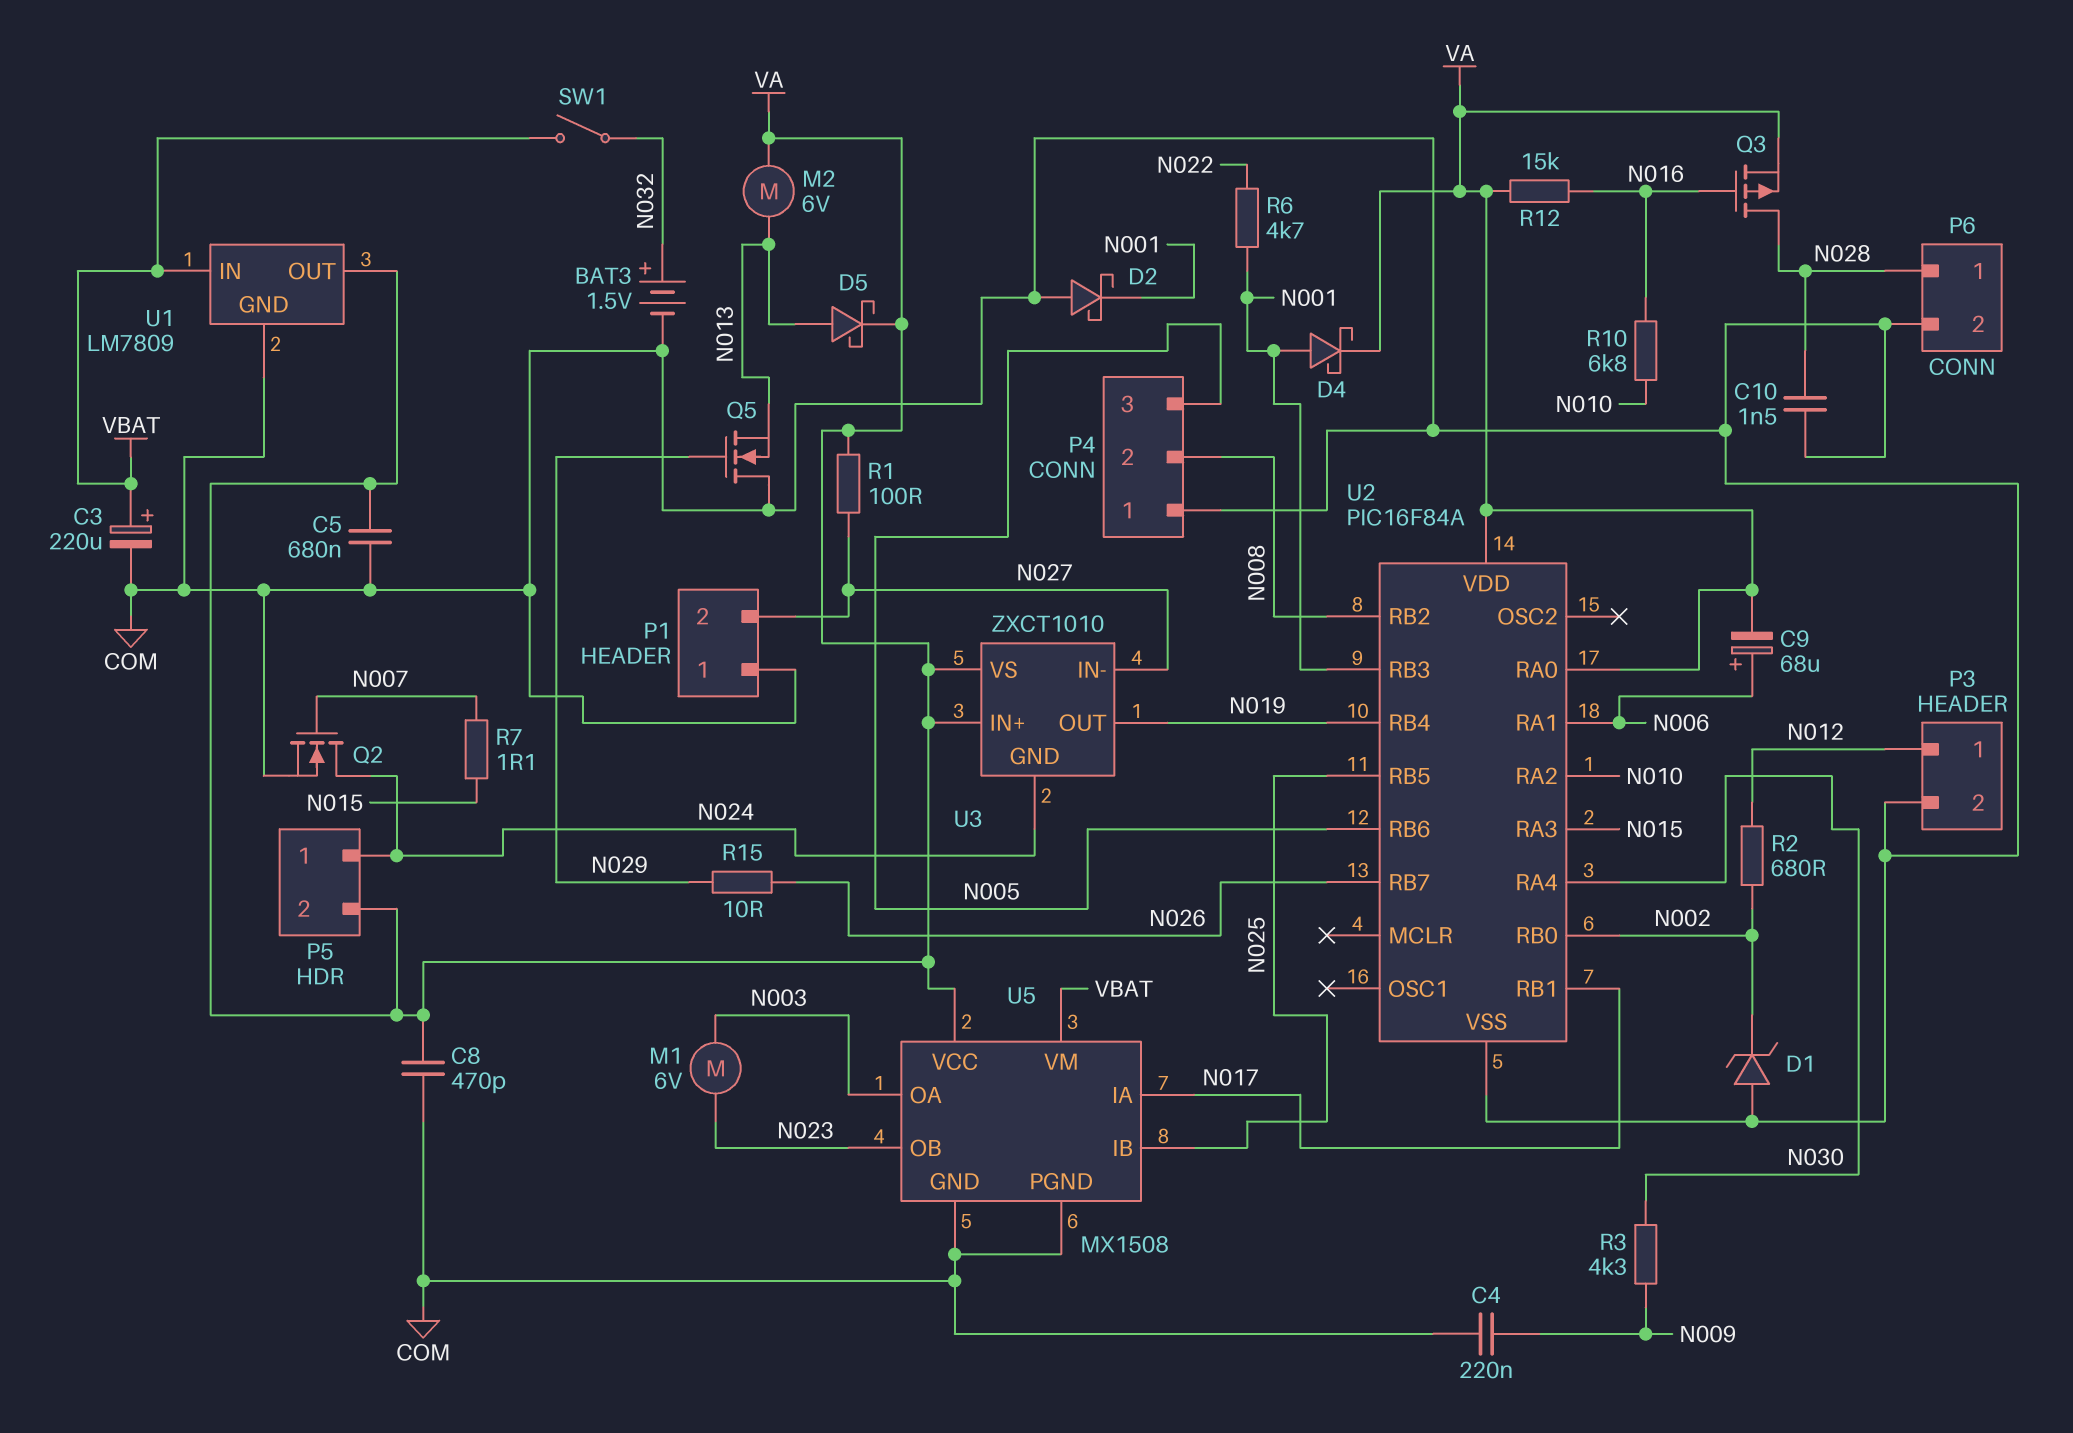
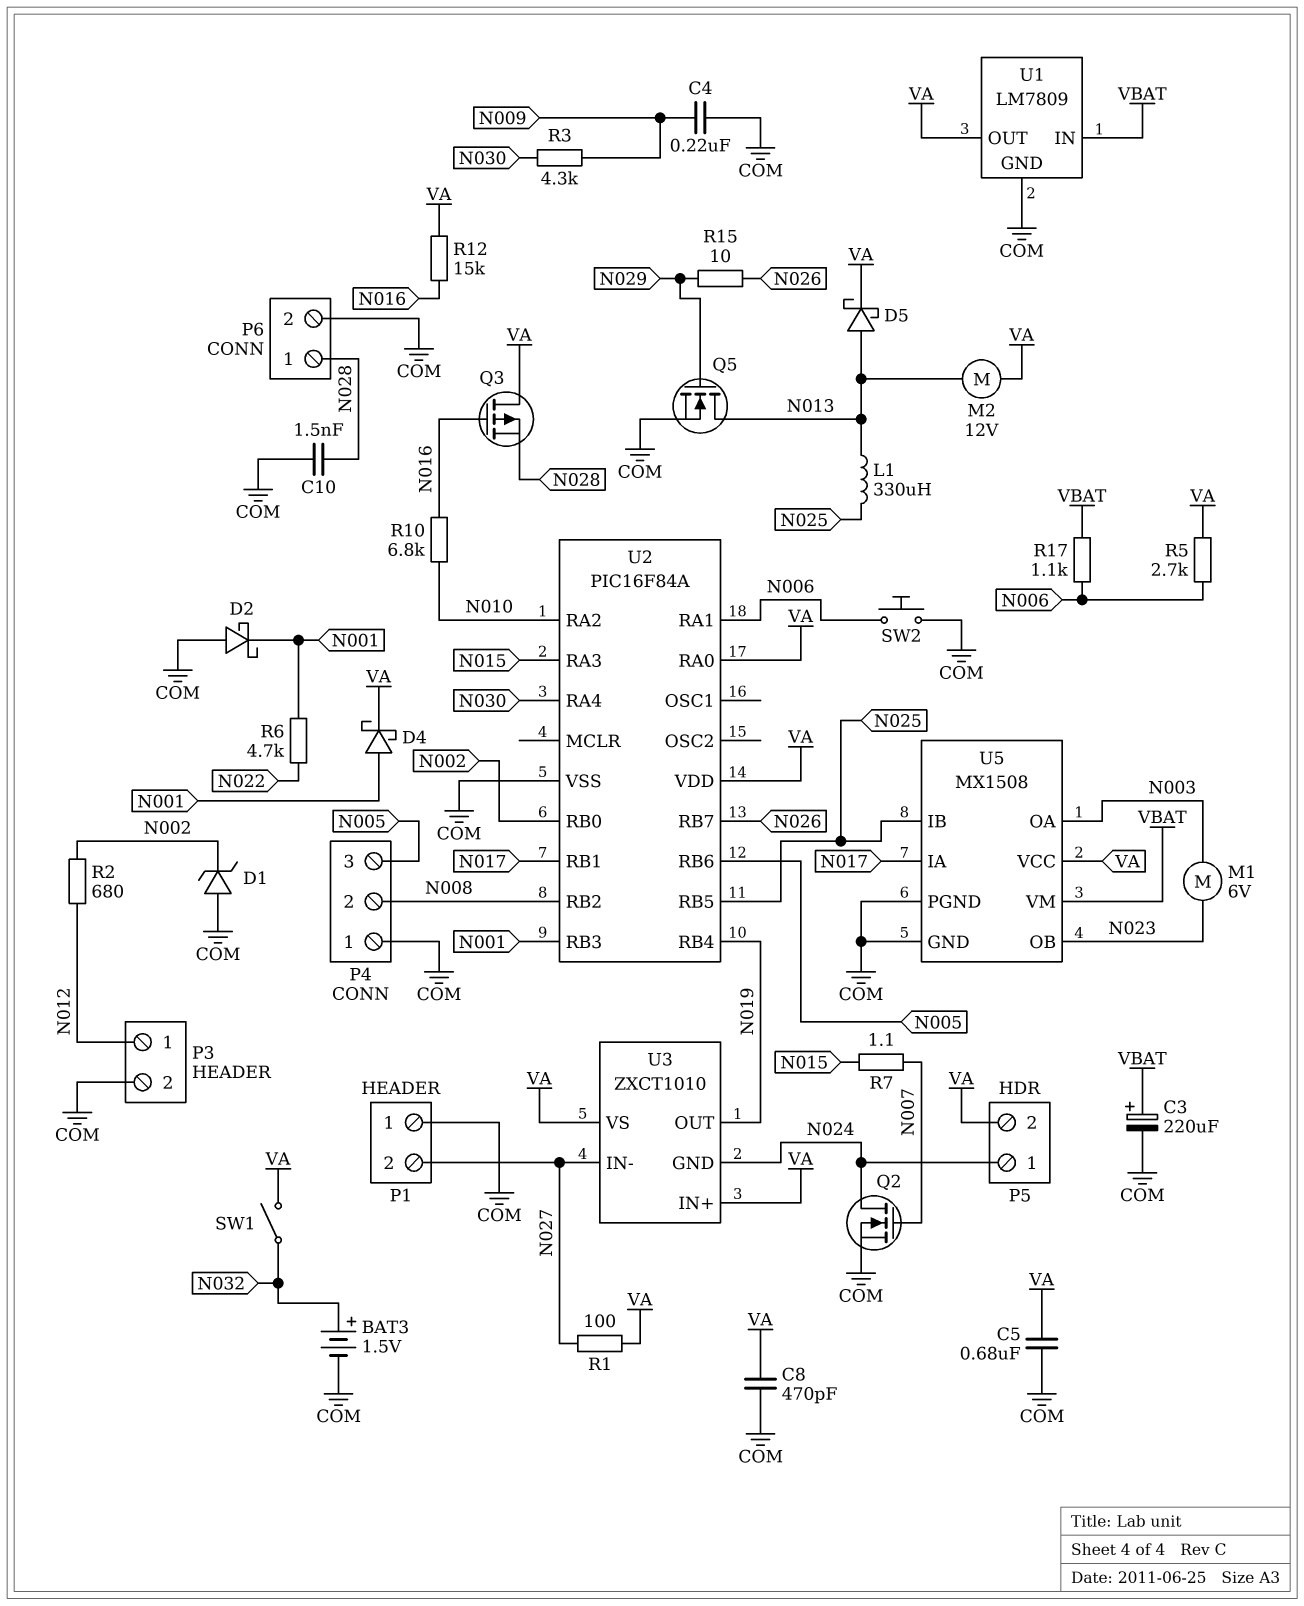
C9: 68uF (plus N006, minus VA) -> none
L1: none -> 330uH (N013, N025)
M2: motor 6V (N013, VA) -> motor 12V (N013, VA)
Q3: PMOS (G N016, D N028, S VA) -> PMOS (G N016, D VA, S N028)
Q5: NMOS (G N029, D COM, S N013) -> NMOS (G N029, D N013, S COM)
R5: none -> 2.7k (N006, VA)
R17: none -> 1.1k (N006, VBAT)
SW1: switch (N032, VBAT) -> switch (N032, VA)
SW2: none -> button (COM, N006)

